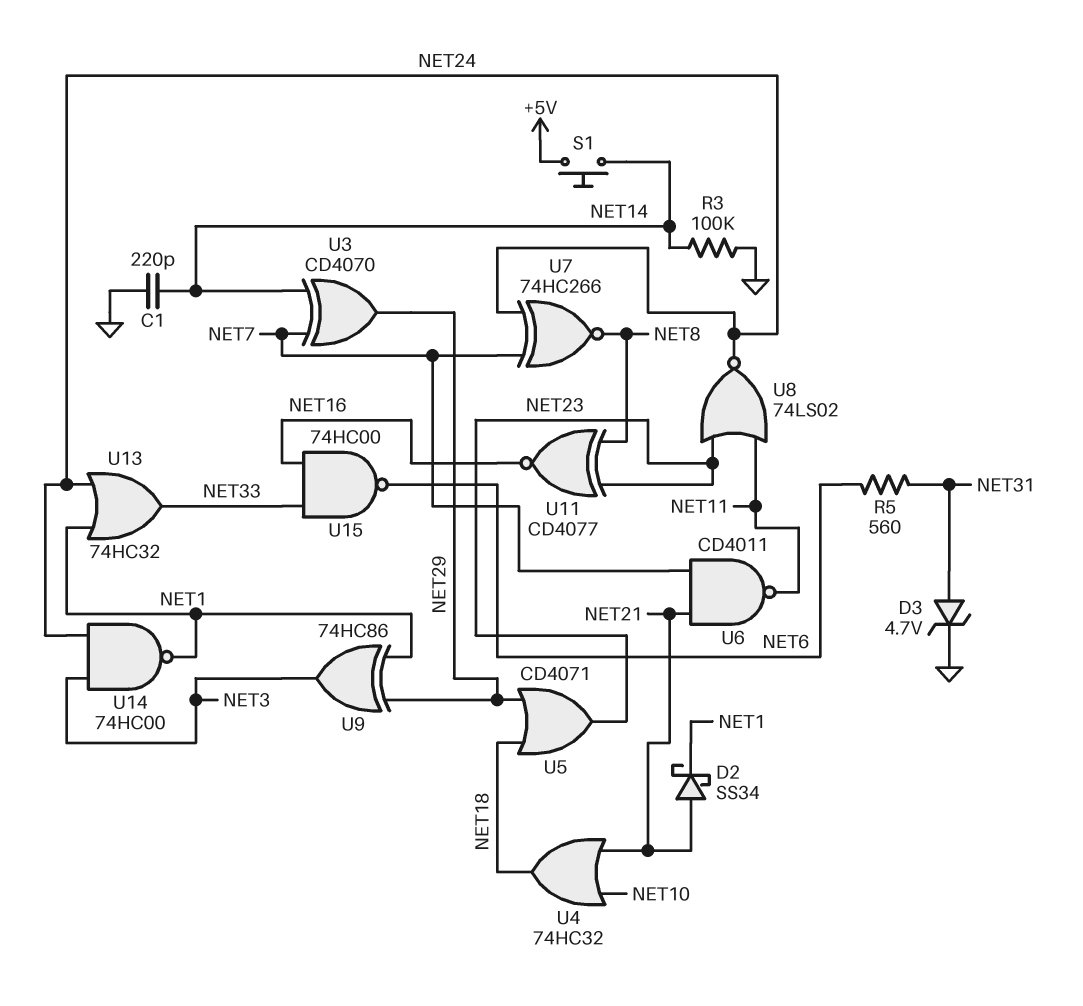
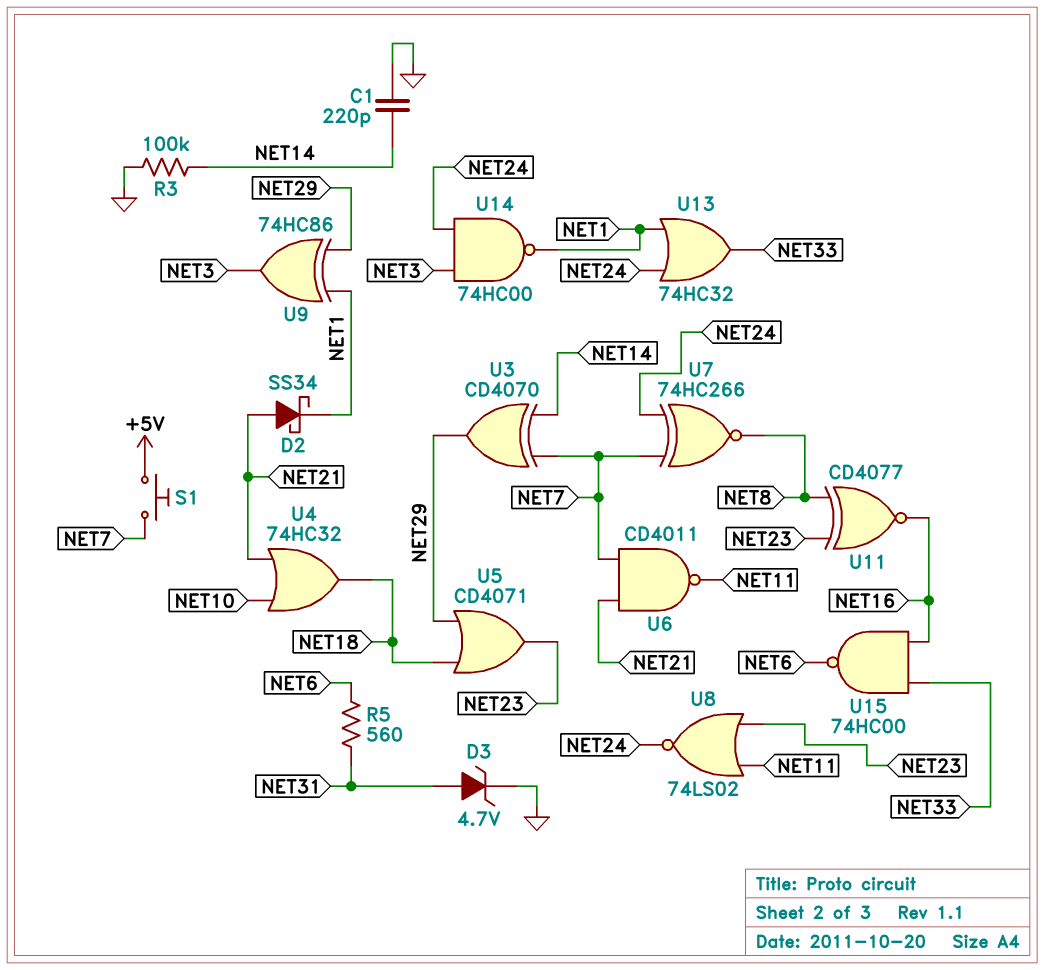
S1: button (+5V, NET14) -> button (+5V, NET7)

